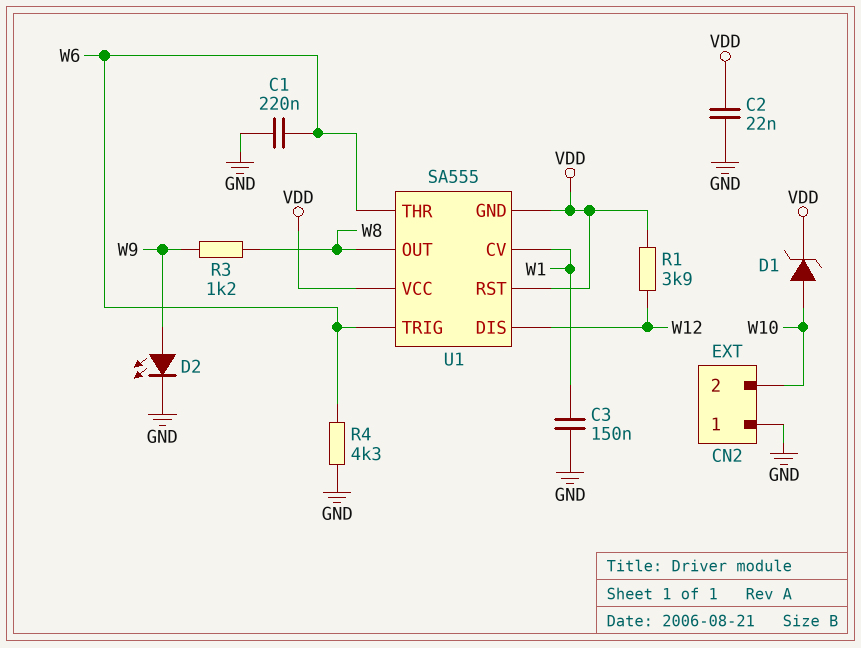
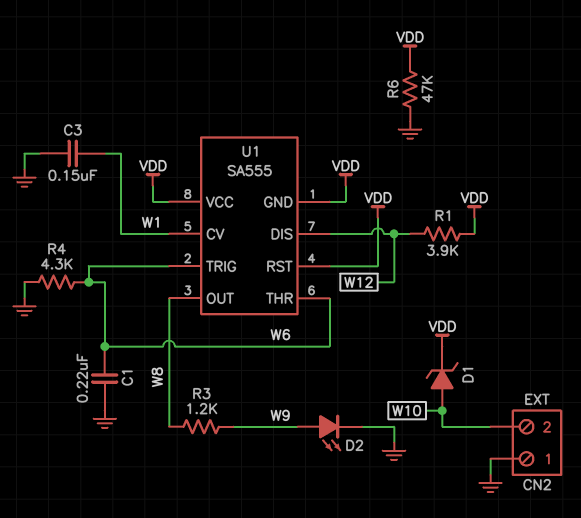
C2: 22nF (GND, VDD) -> none
R6: none -> 47k (GND, VDD)

